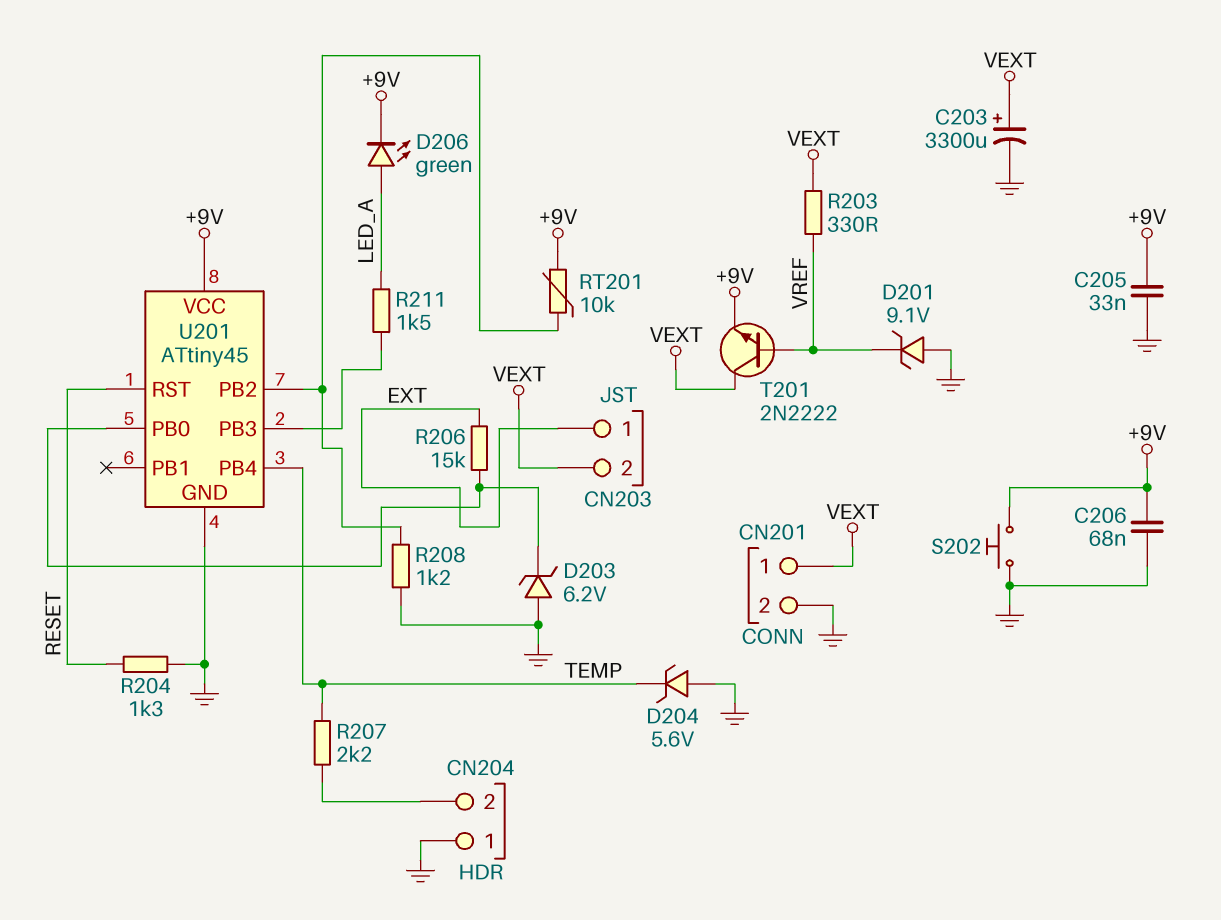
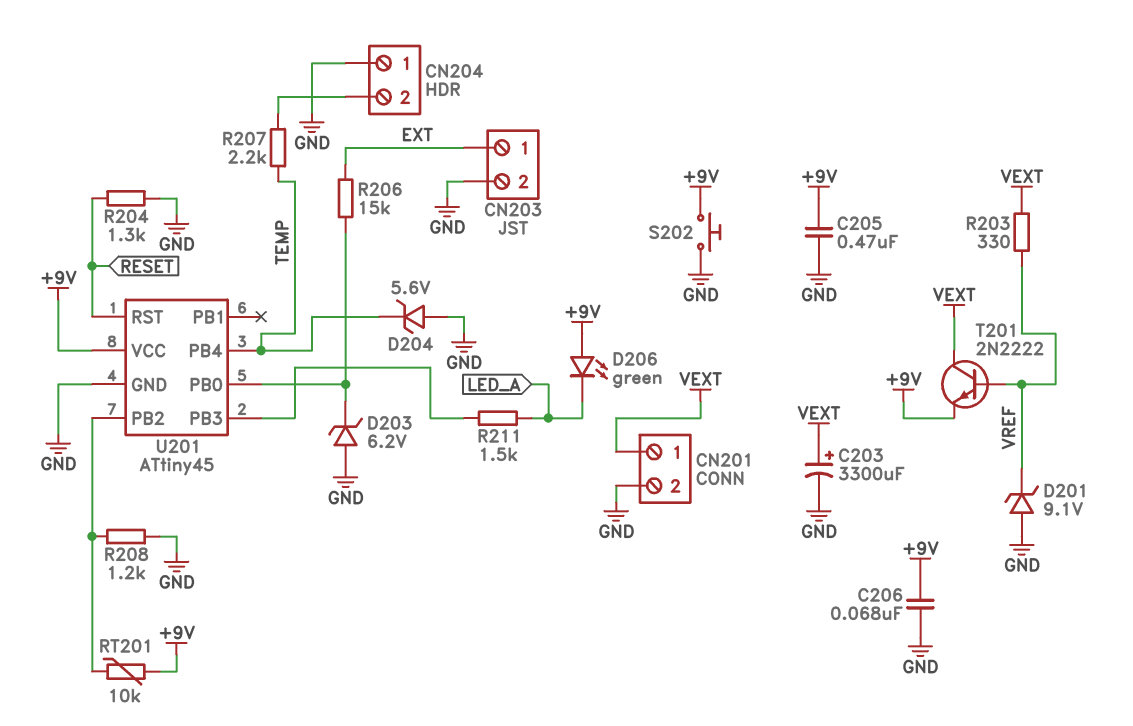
C205: 33nF (+9V, GND) -> 470nF (+9V, GND)
CN203 pin 2: VEXT -> GND
D206: LED green (A LED_A, K +9V) -> LED green (A +9V, K LED_A)

